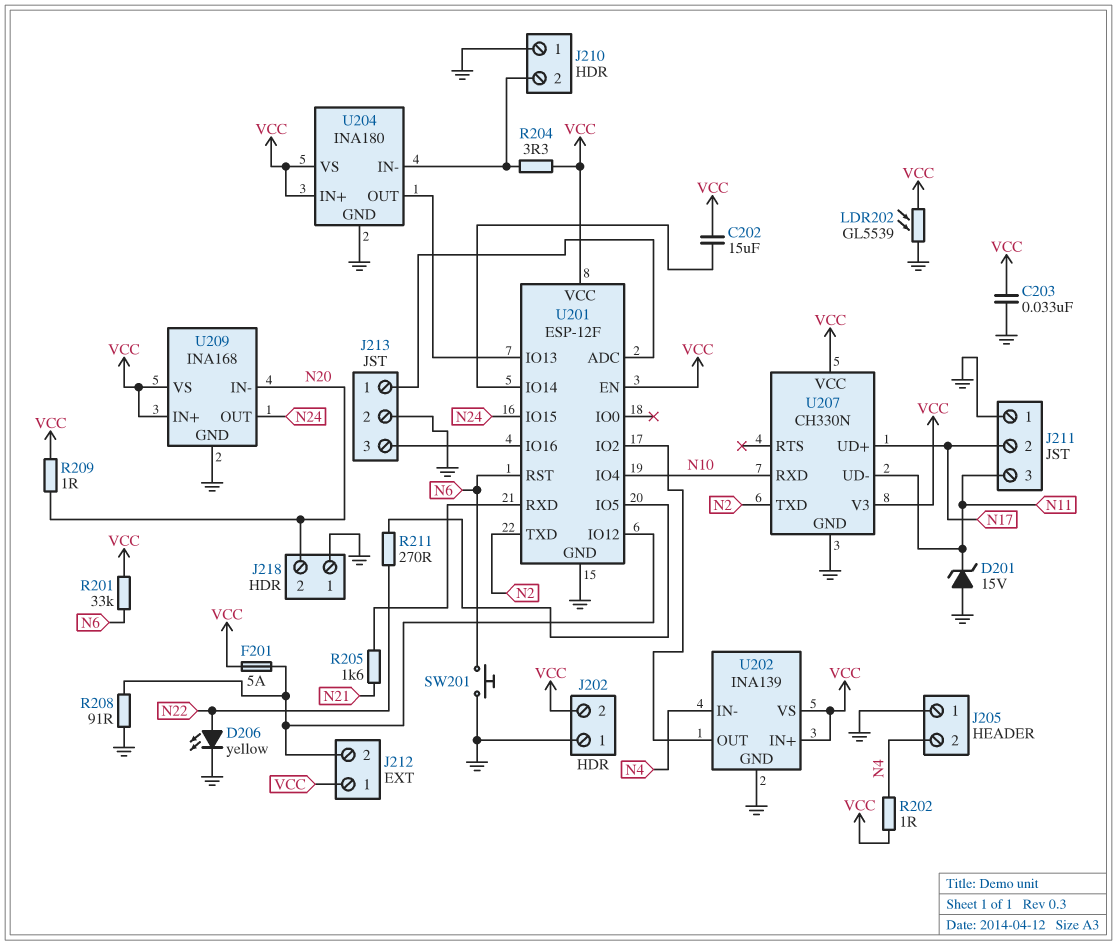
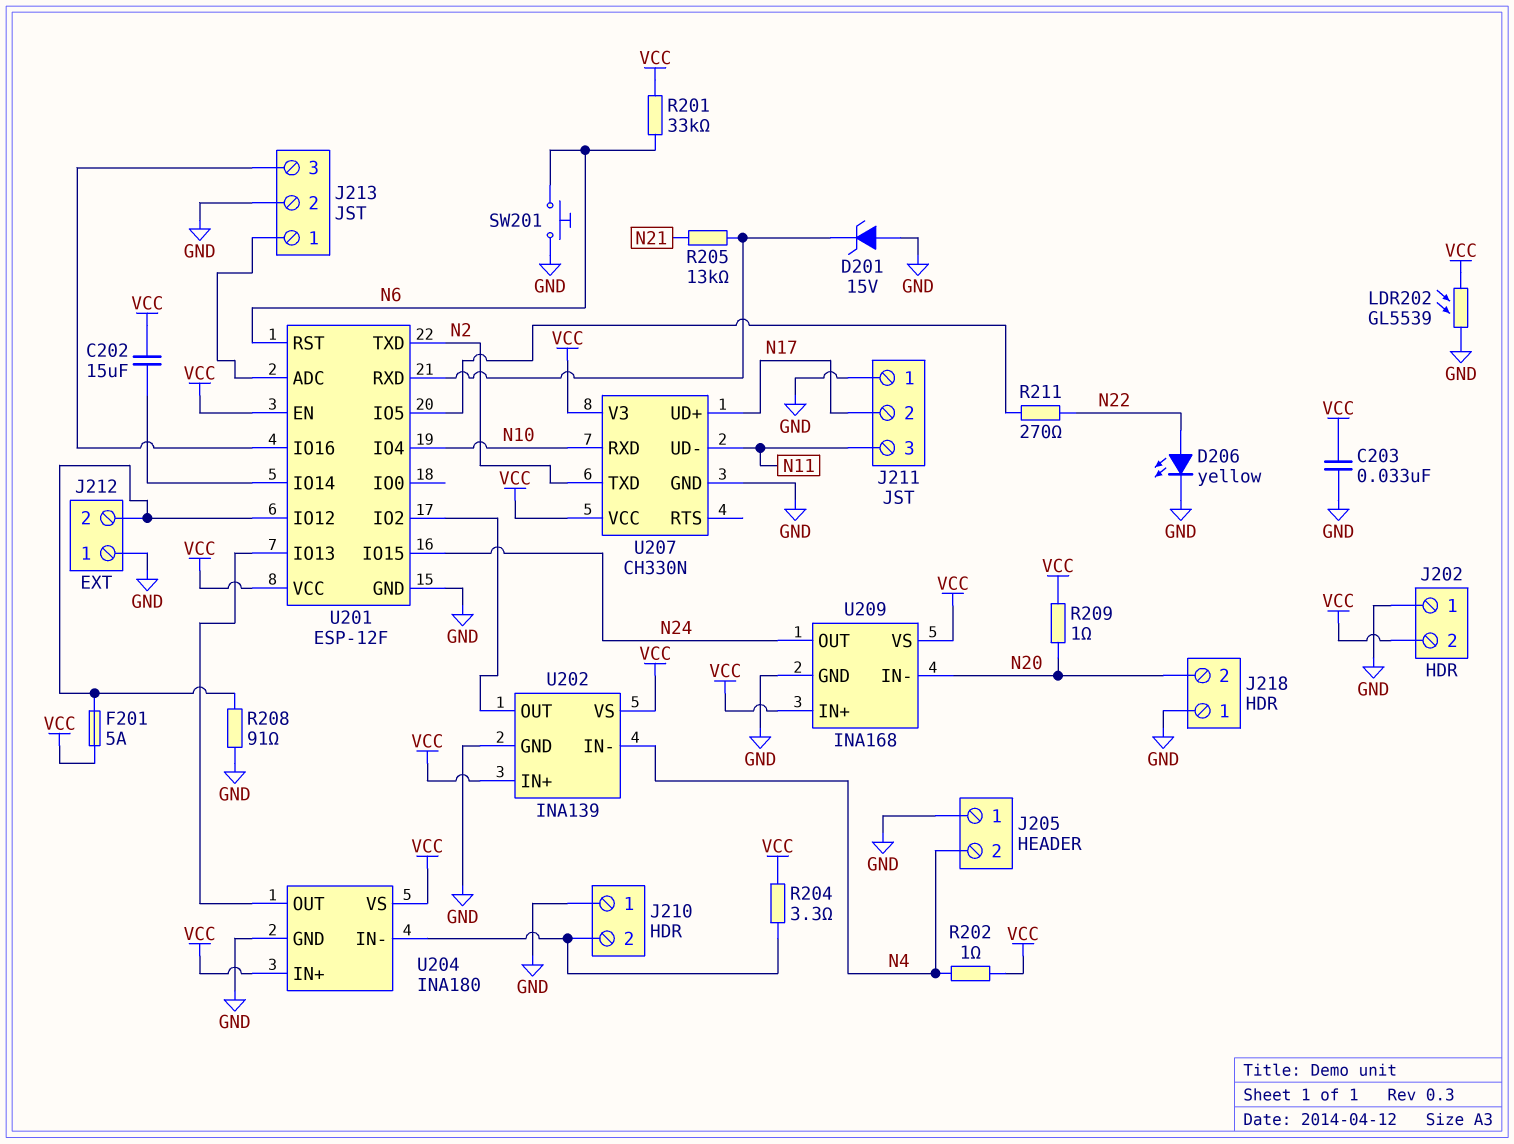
D201: zener 15V (A GND, K N11) -> zener 15V (A GND, K U201/RXD)
J212 pin 1: VCC -> GND
R205: 1.6k (N21, U201/RXD) -> 13k (N21, U201/RXD)

